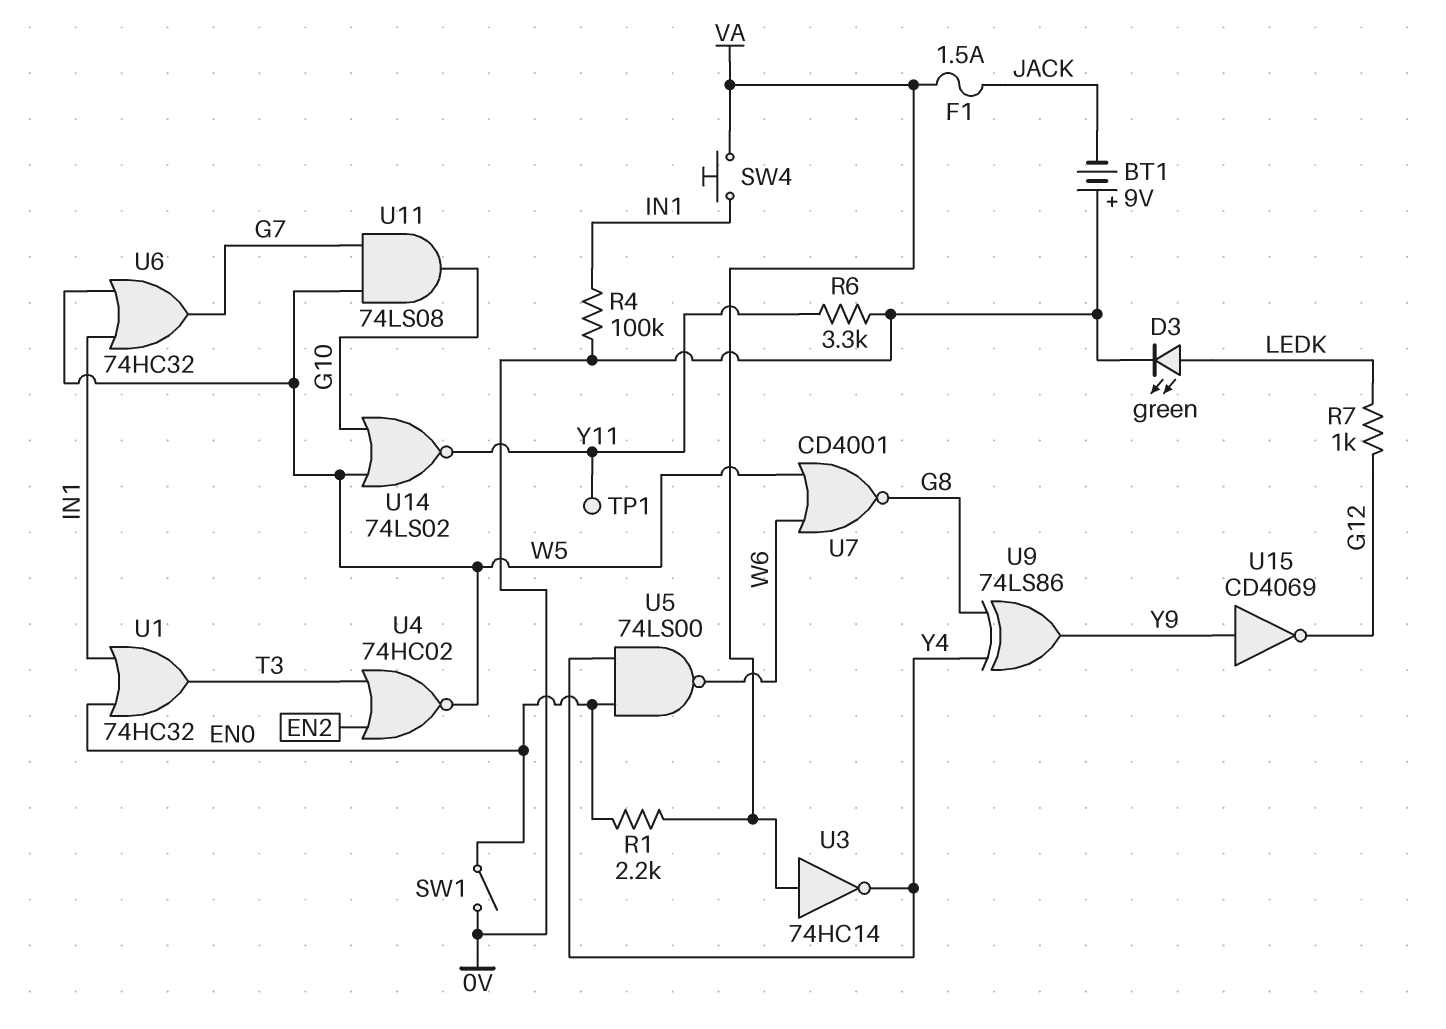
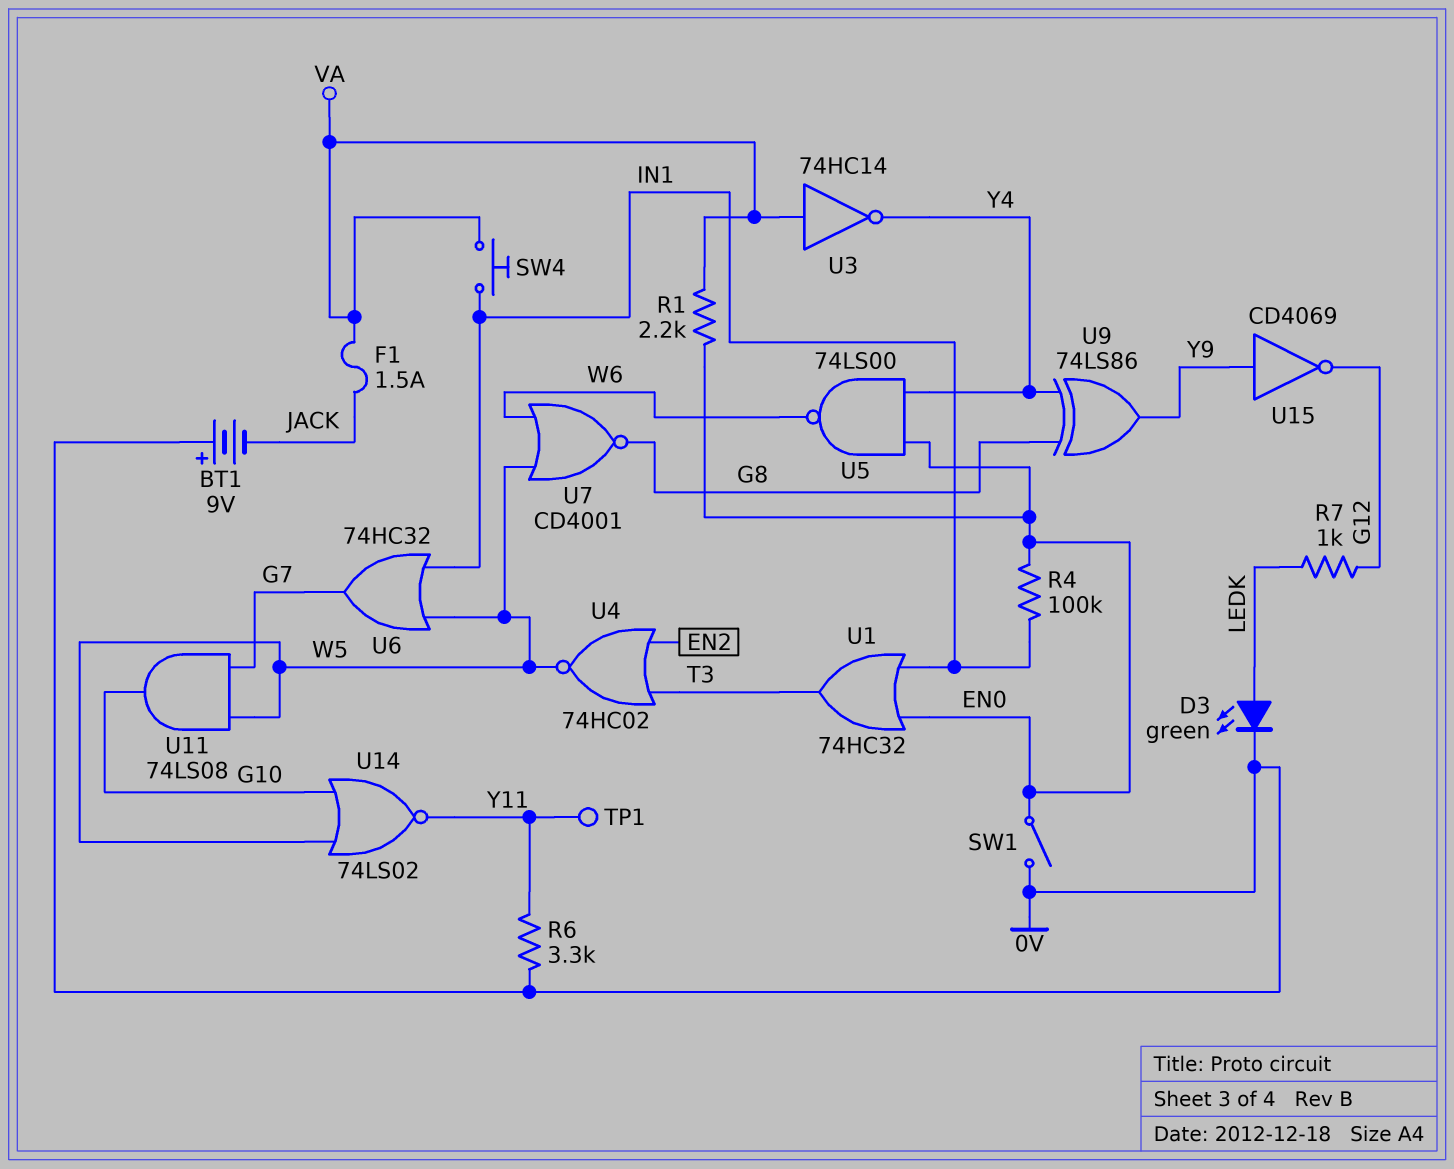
R4: 100k (0V, IN1) -> 100k (EN0, IN1)

